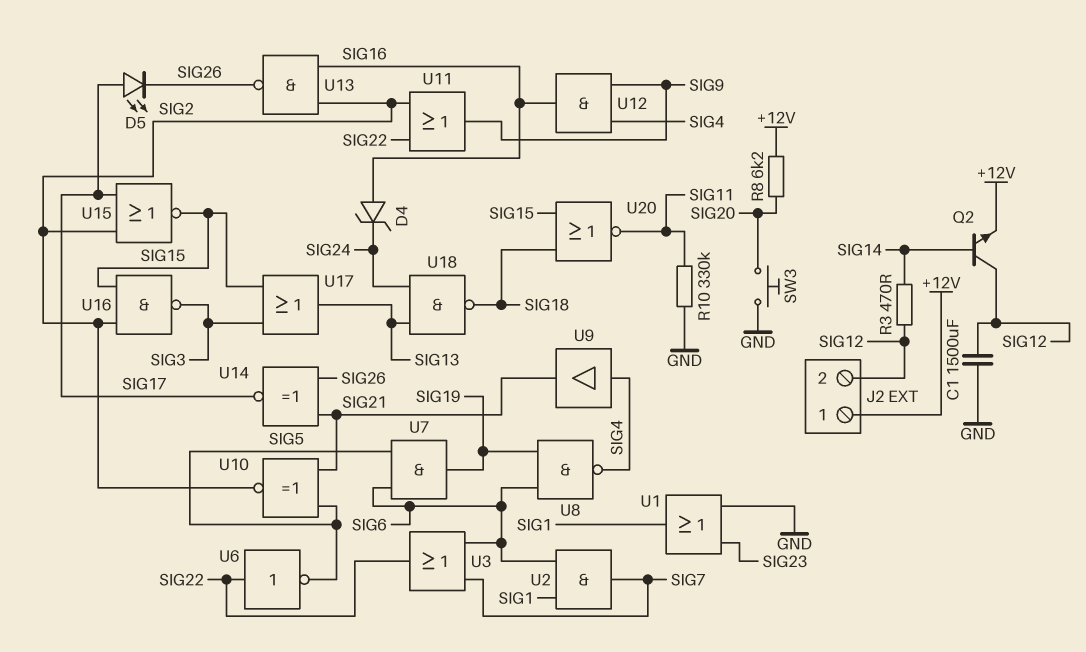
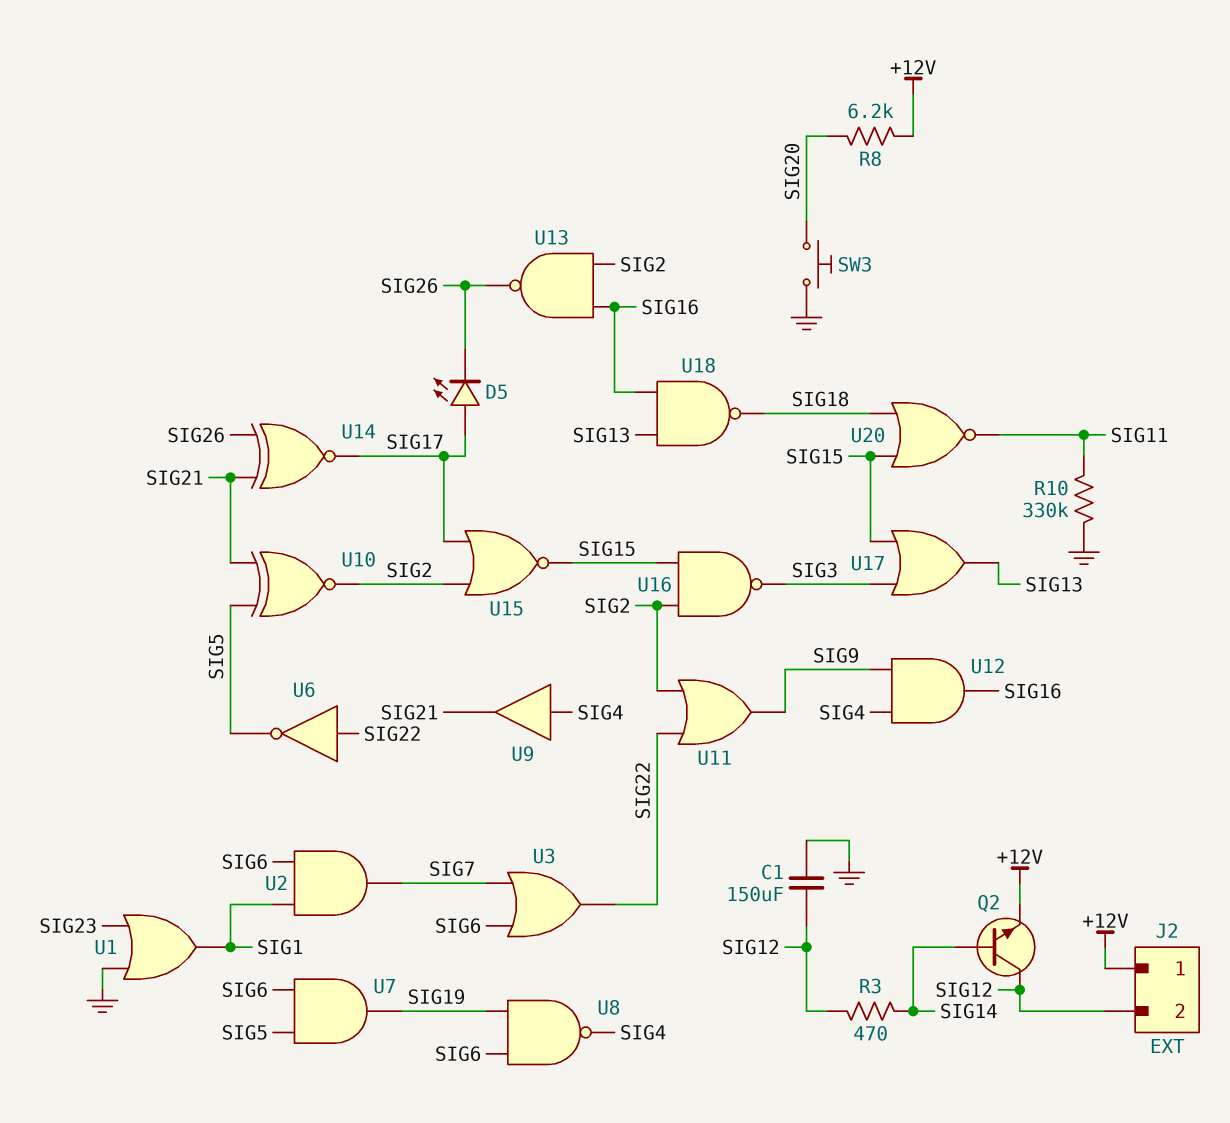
C1: 1500uF (GND, SIG12) -> 150uF (GND, SIG12)
D4: zener (A SIG16, K SIG24) -> none
U18: NAND (in SIG13, in SIG24, out SIG18) -> NAND (in SIG13, in SIG16, out SIG18)

